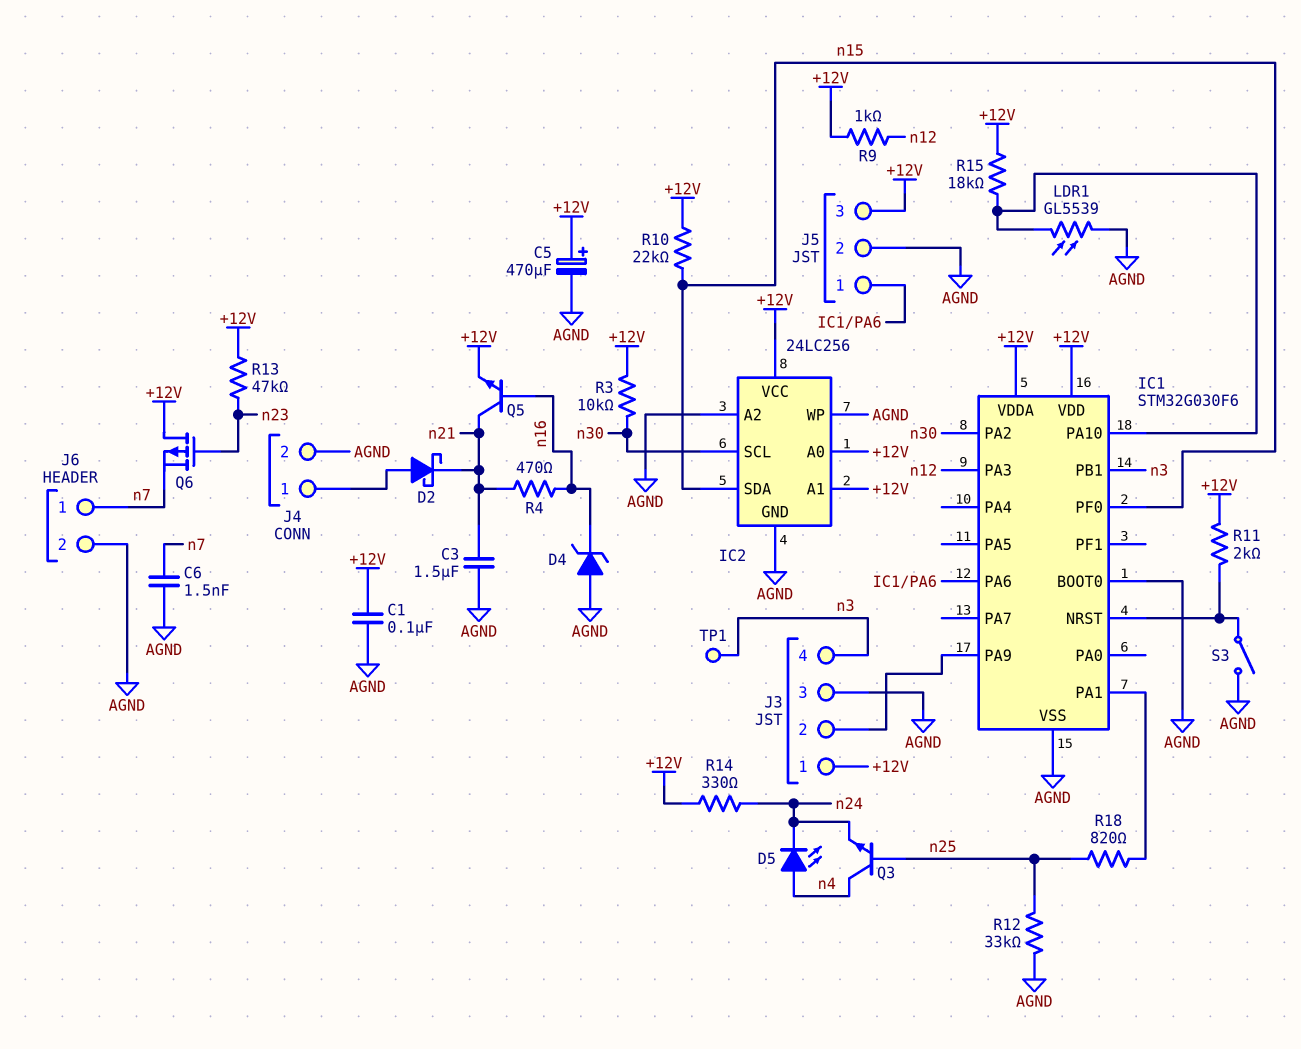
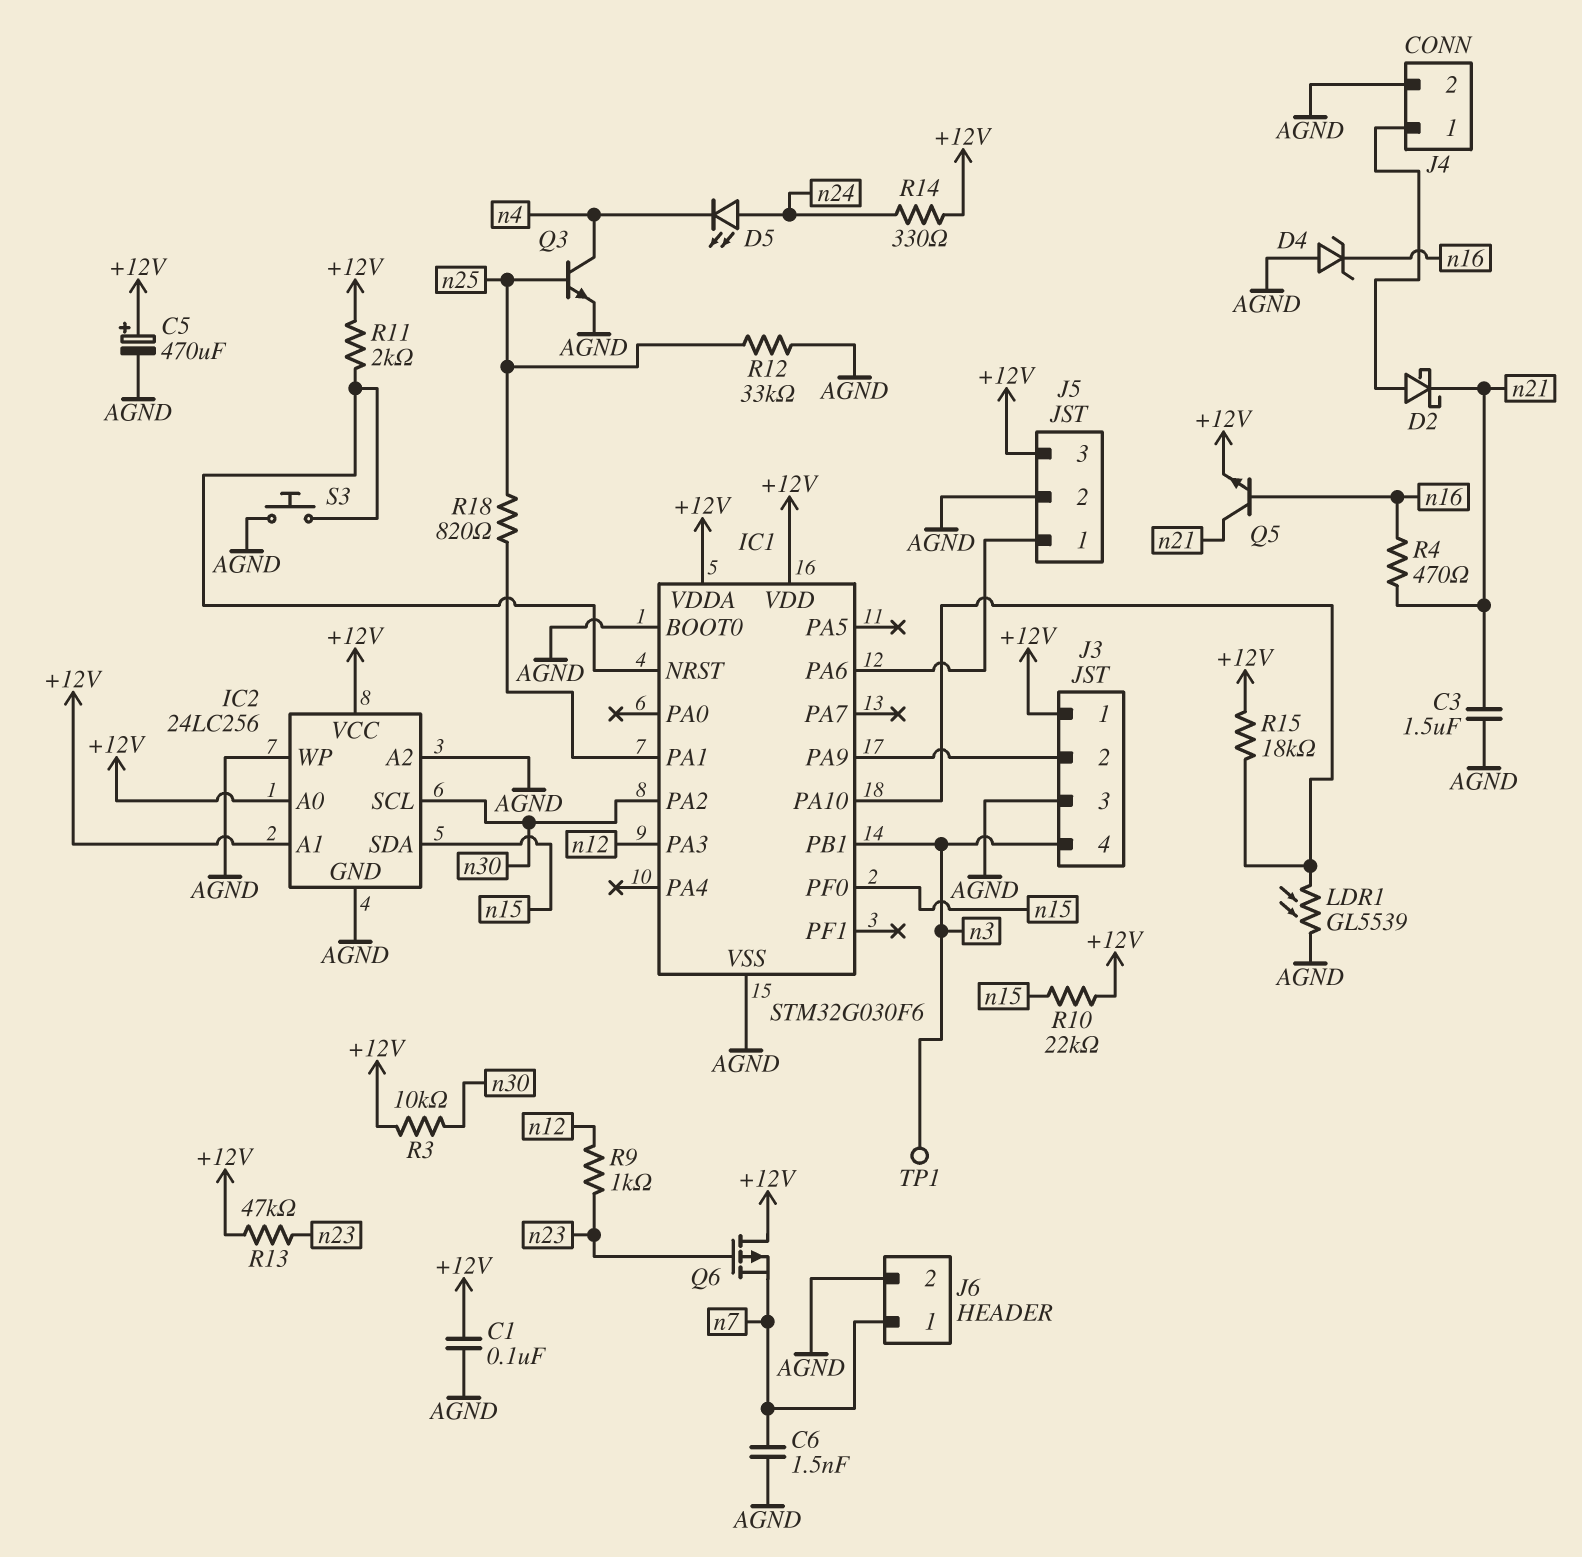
D5: LED (A n4, K n24) -> LED (A n24, K n4)
Q3: NPN (B n25, C n4, E n24) -> NPN (B n25, C n4, E AGND)
R9: 1k (+12V, n12) -> 1k (n12, n23)
S3: switch (AGND, IC1/NRST) -> button (AGND, IC1/NRST)

